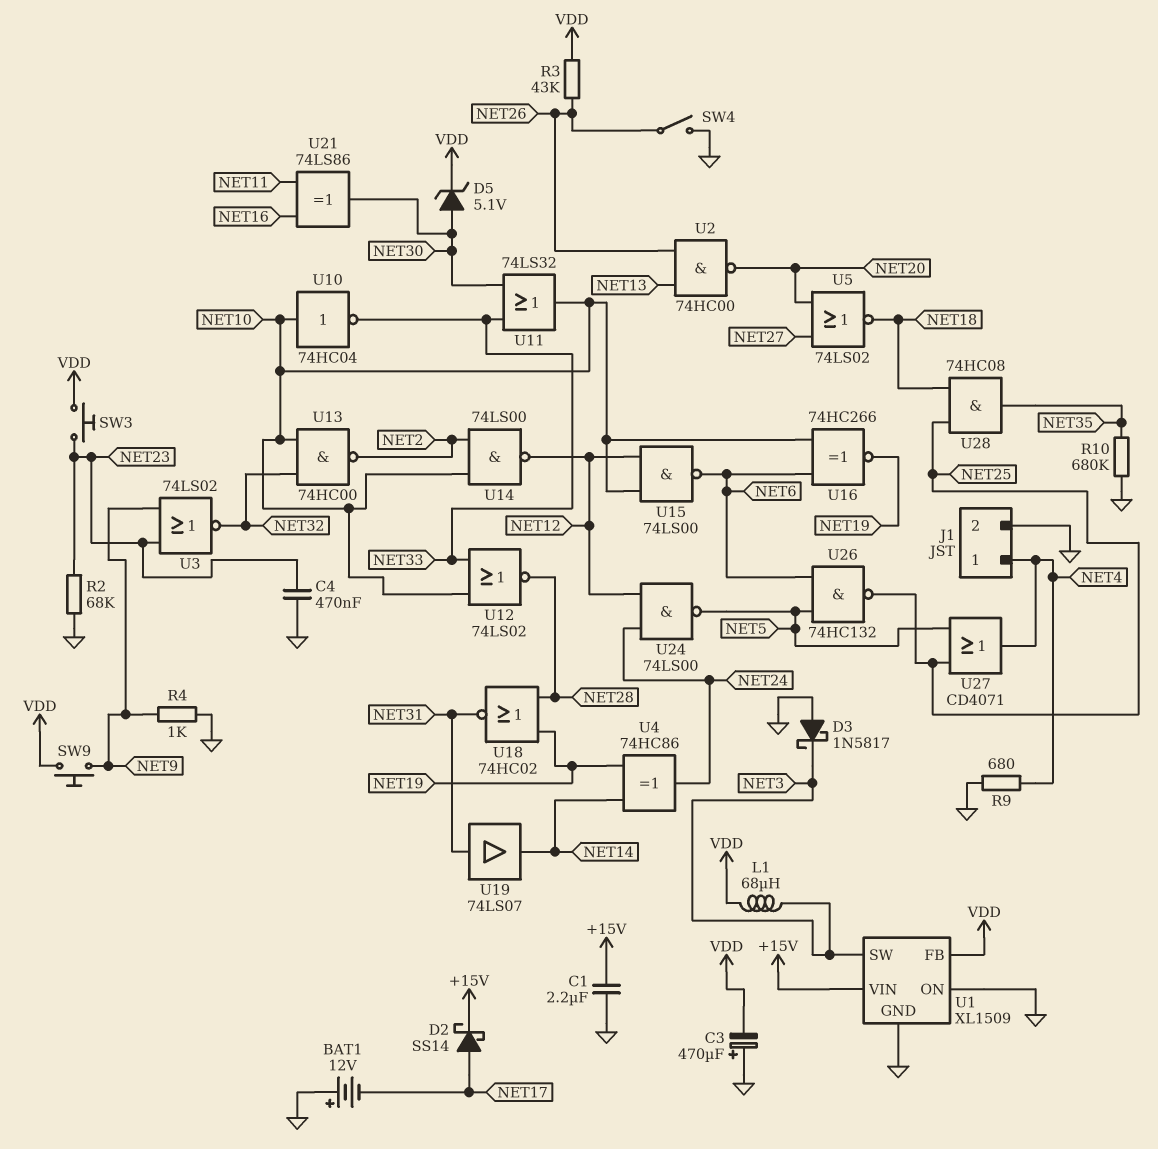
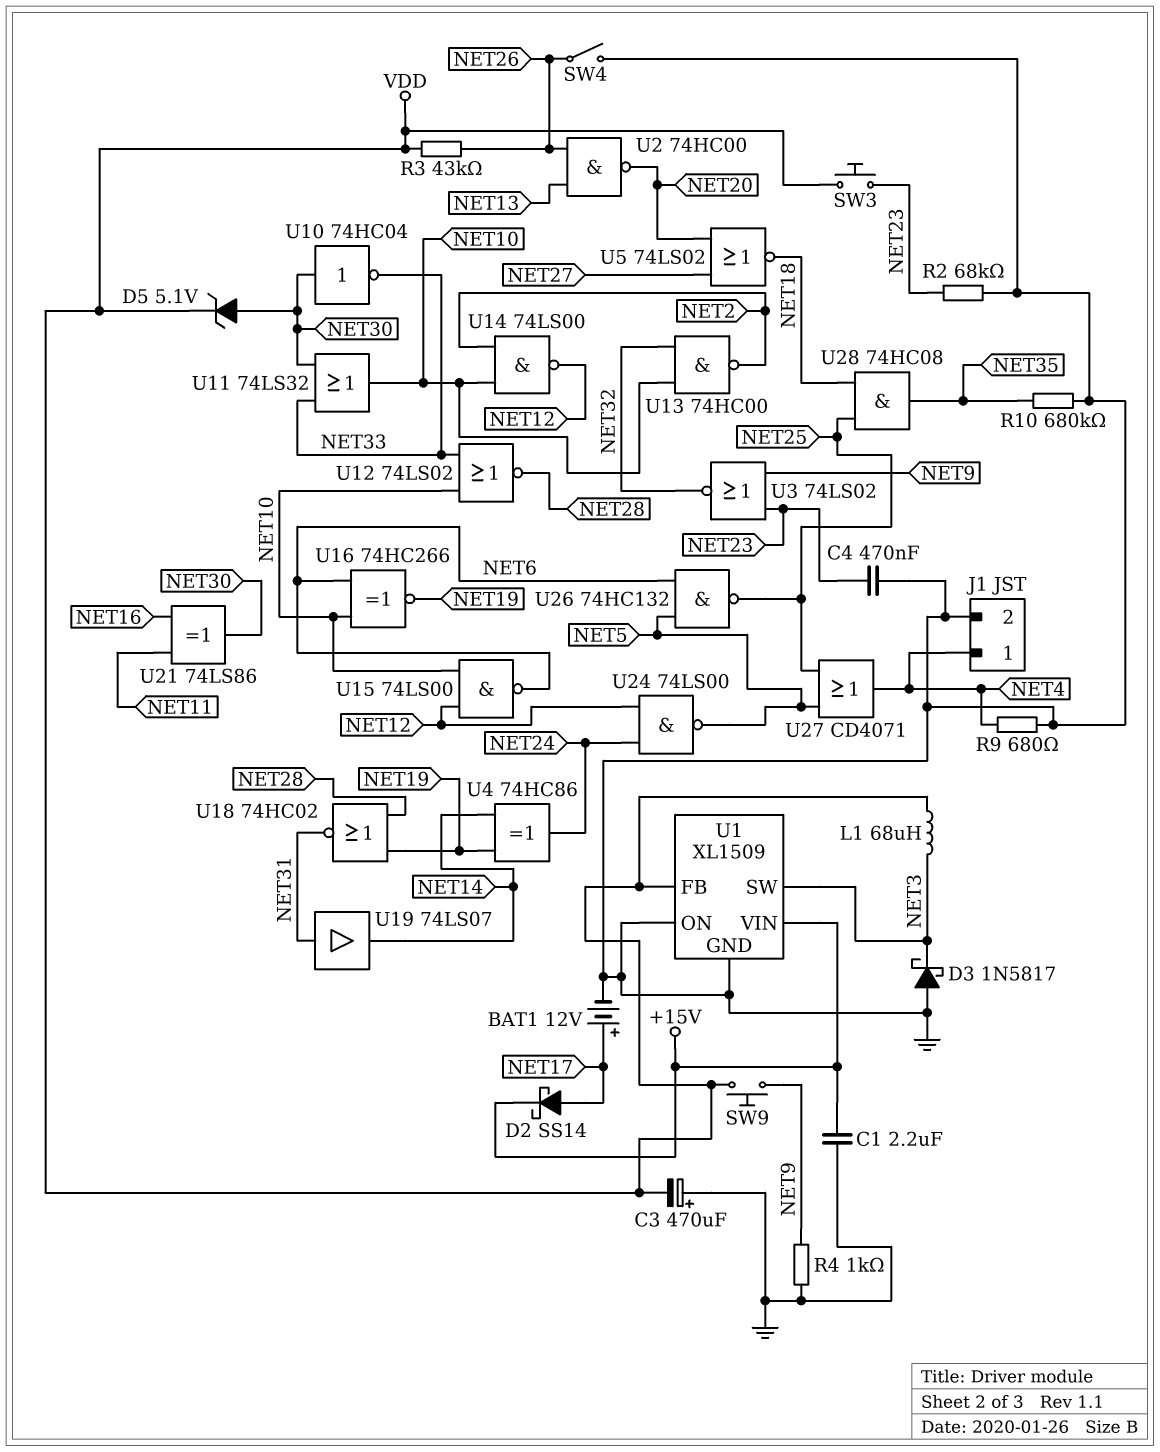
BAT1: 12V (plus GND, minus NET17) -> 12V (plus NET17, minus GND)
U10: NOT 74HC04 (in NET10, out NET33) -> NOT 74HC04 (in NET30, out NET33)

